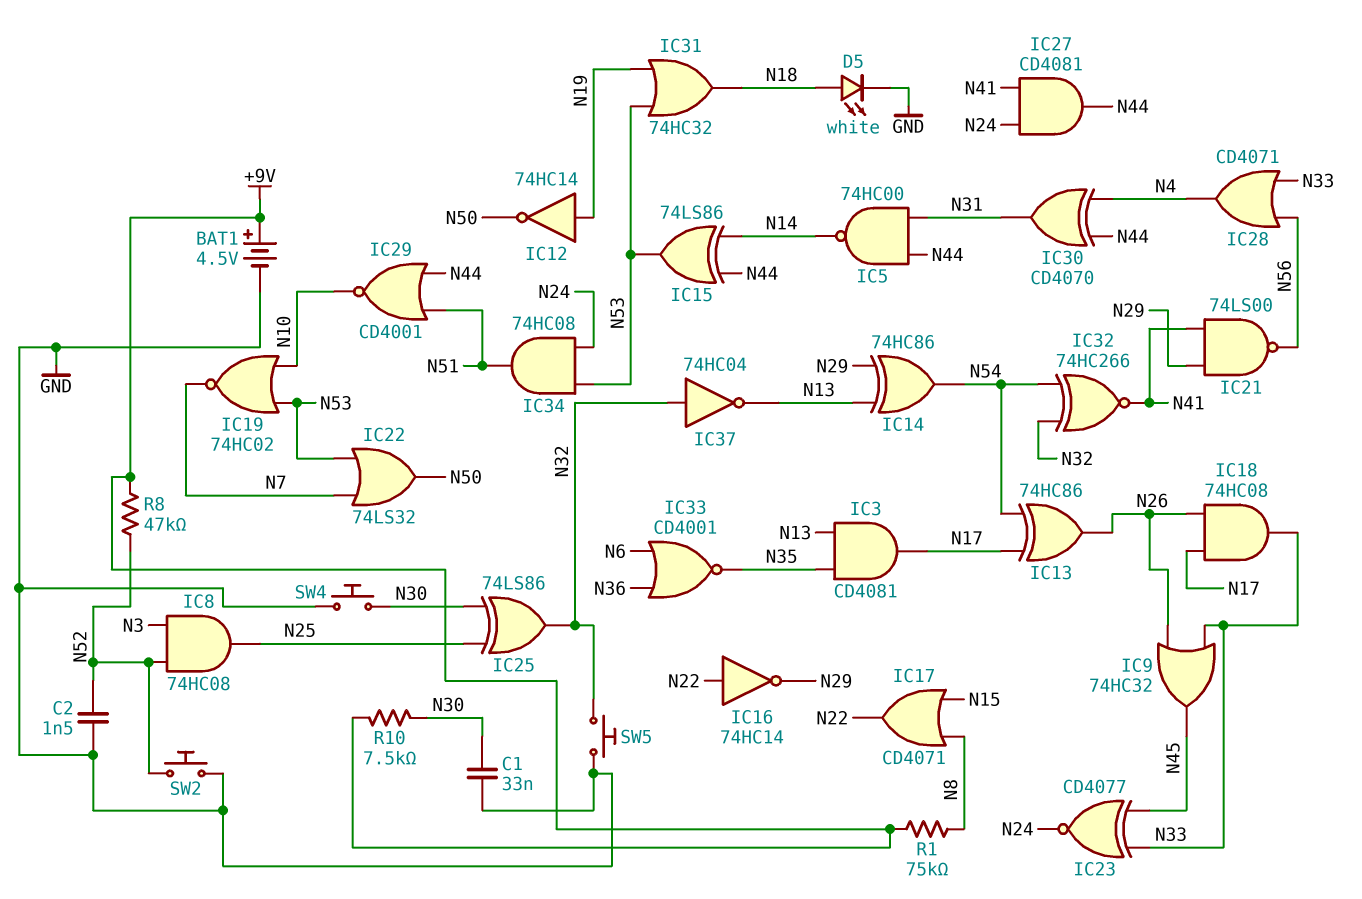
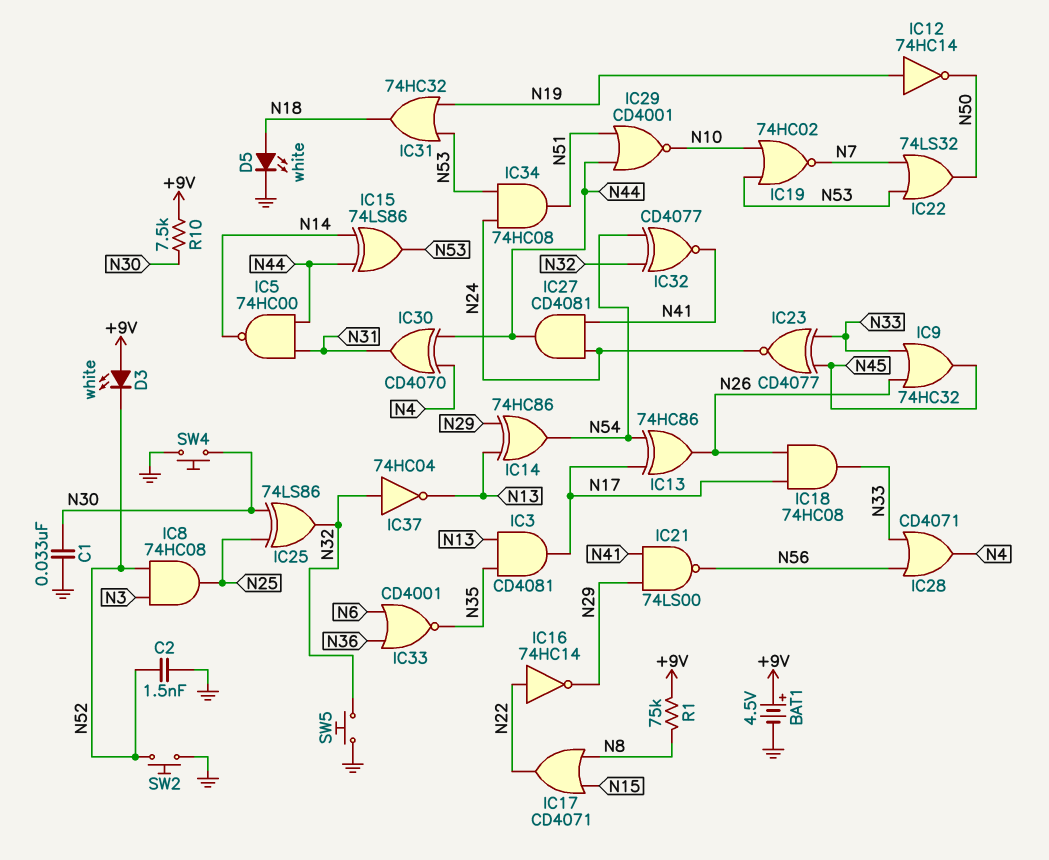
D3: none -> LED white (A +9V, K N52)
IC32: XNOR 74HC266 (in N32, in N54, out N41) -> XNOR CD4077 (in N32, in N54, out N41)
R8: 47k (+9V, N52) -> none

